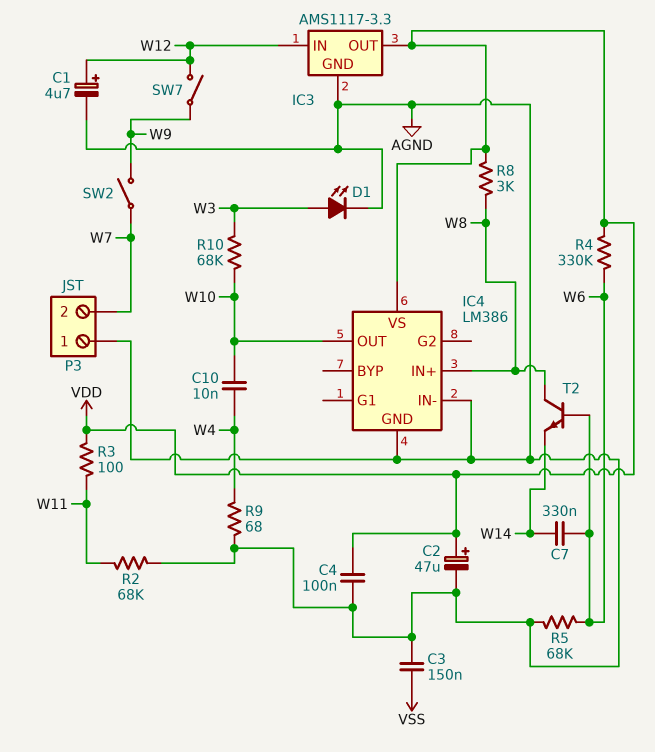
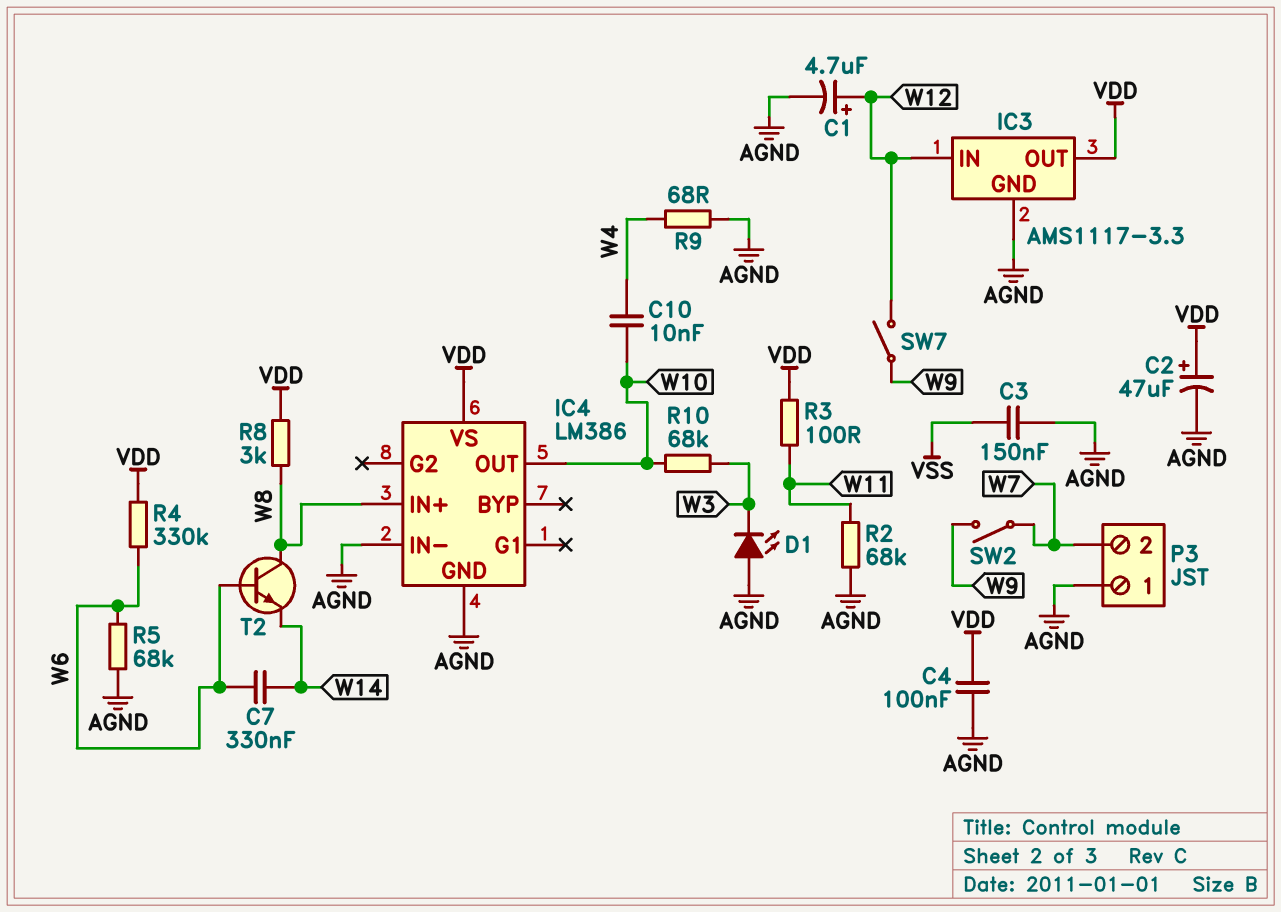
D1: LED (A W3, K AGND) -> LED (A AGND, K W3)

